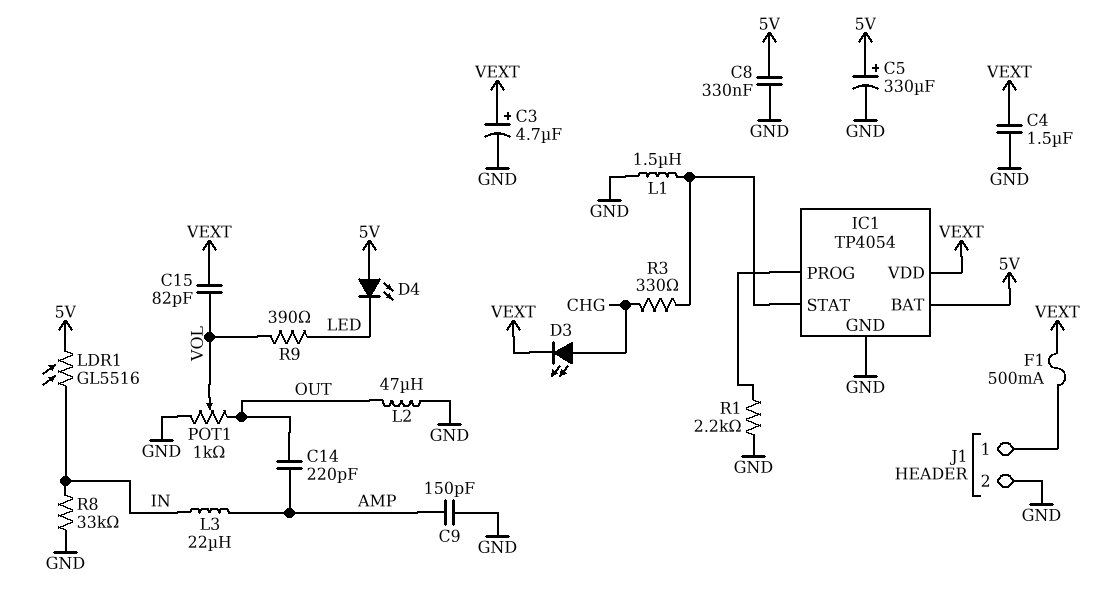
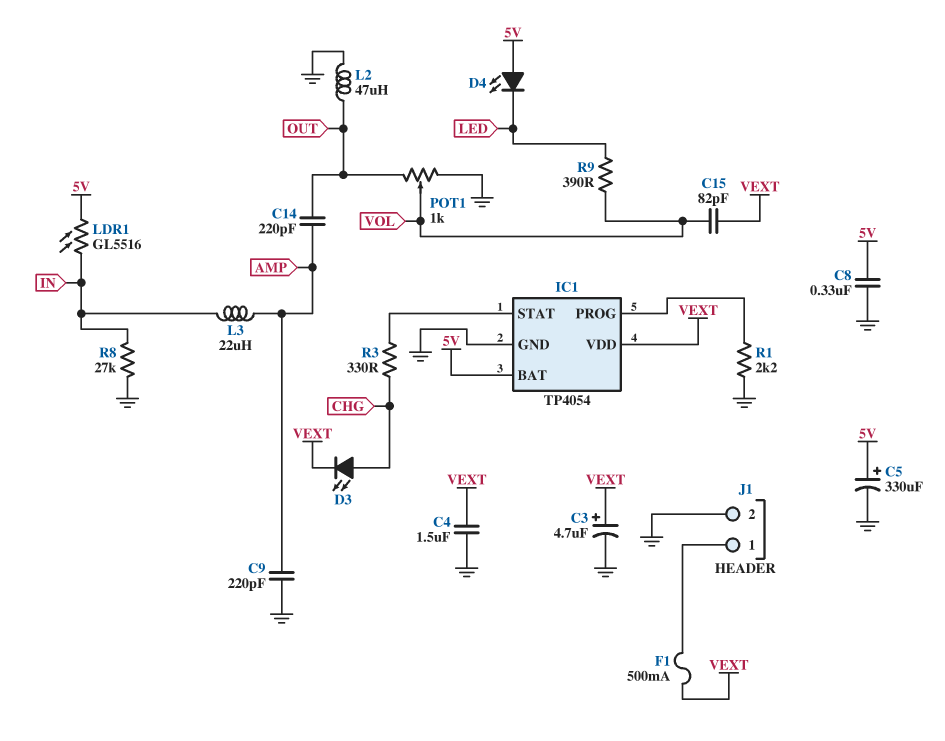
C9: 150pF (AMP, GND) -> 220pF (AMP, GND)
L1: 1.5uH (GND, IC1/STAT) -> none
R8: 33k (GND, IN) -> 27k (GND, IN)

